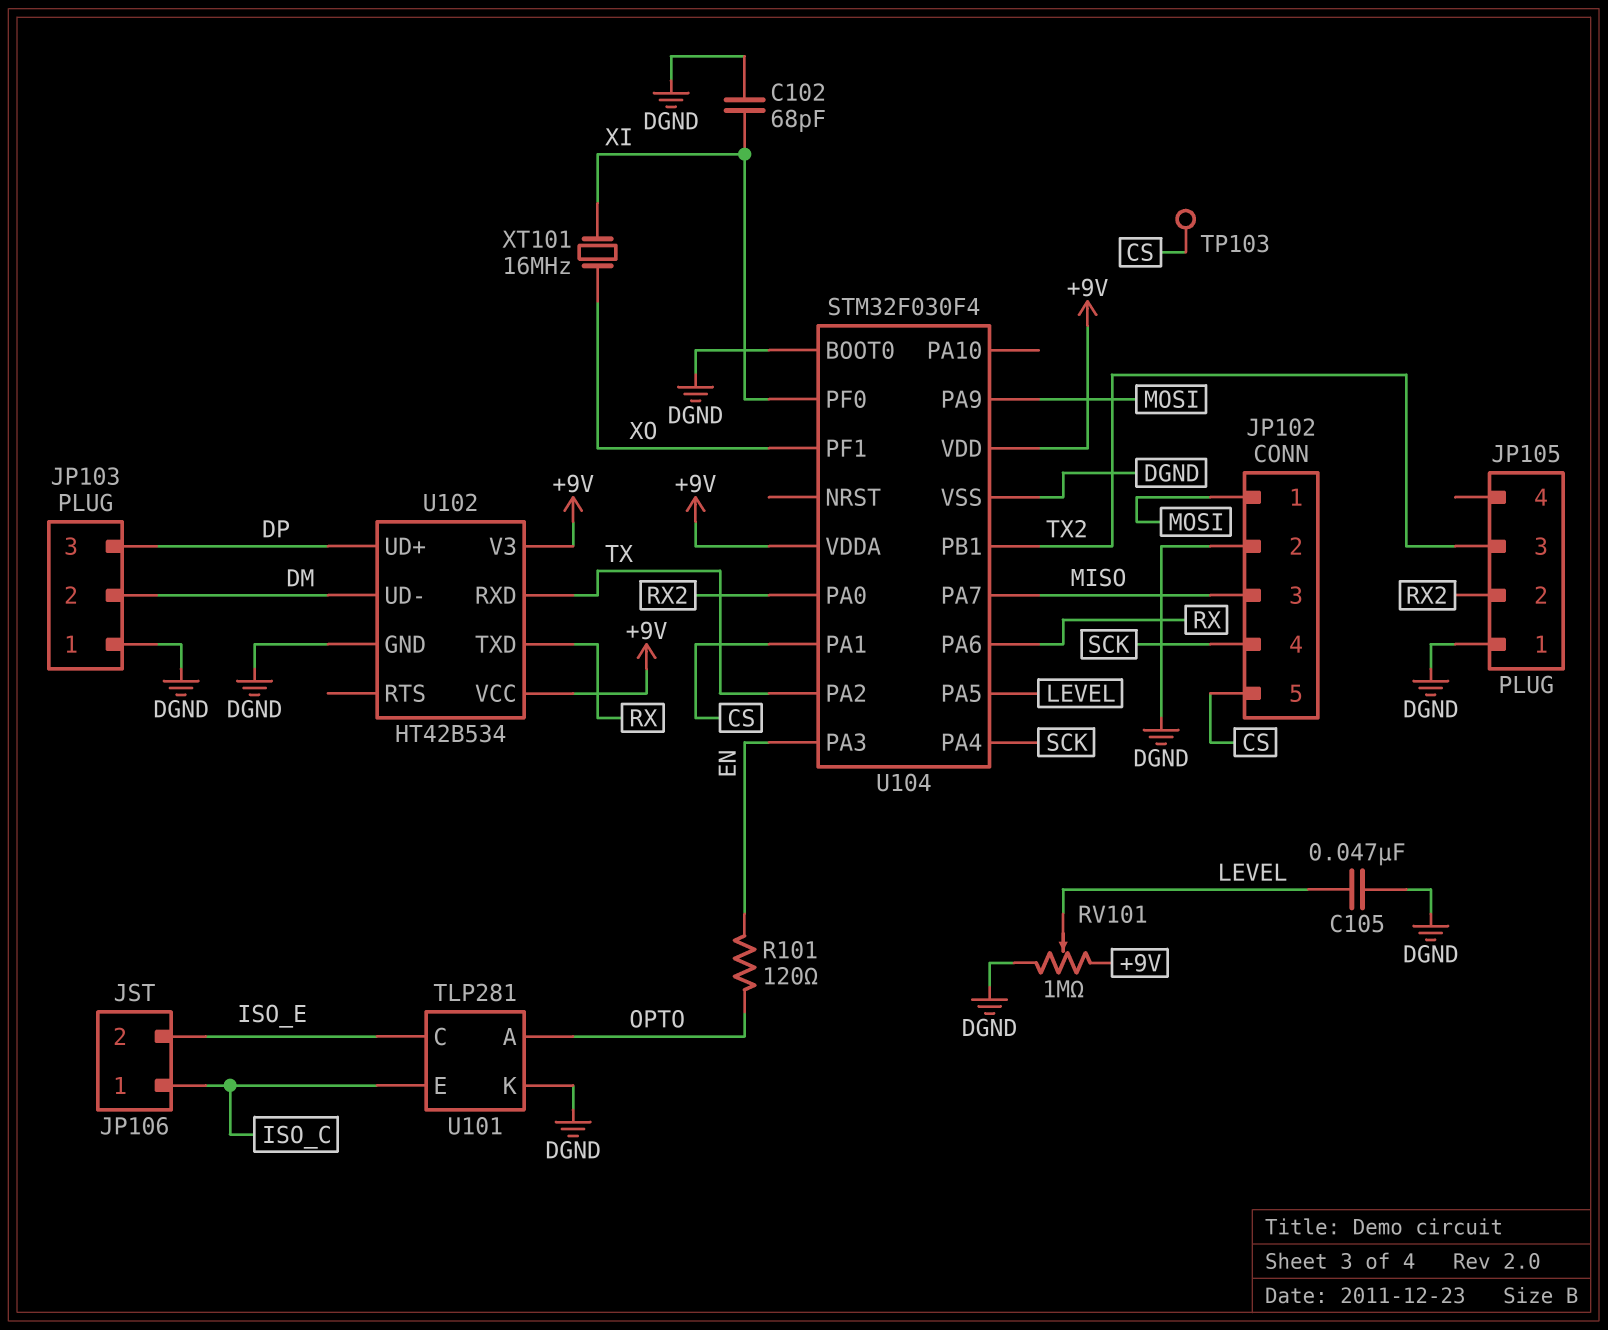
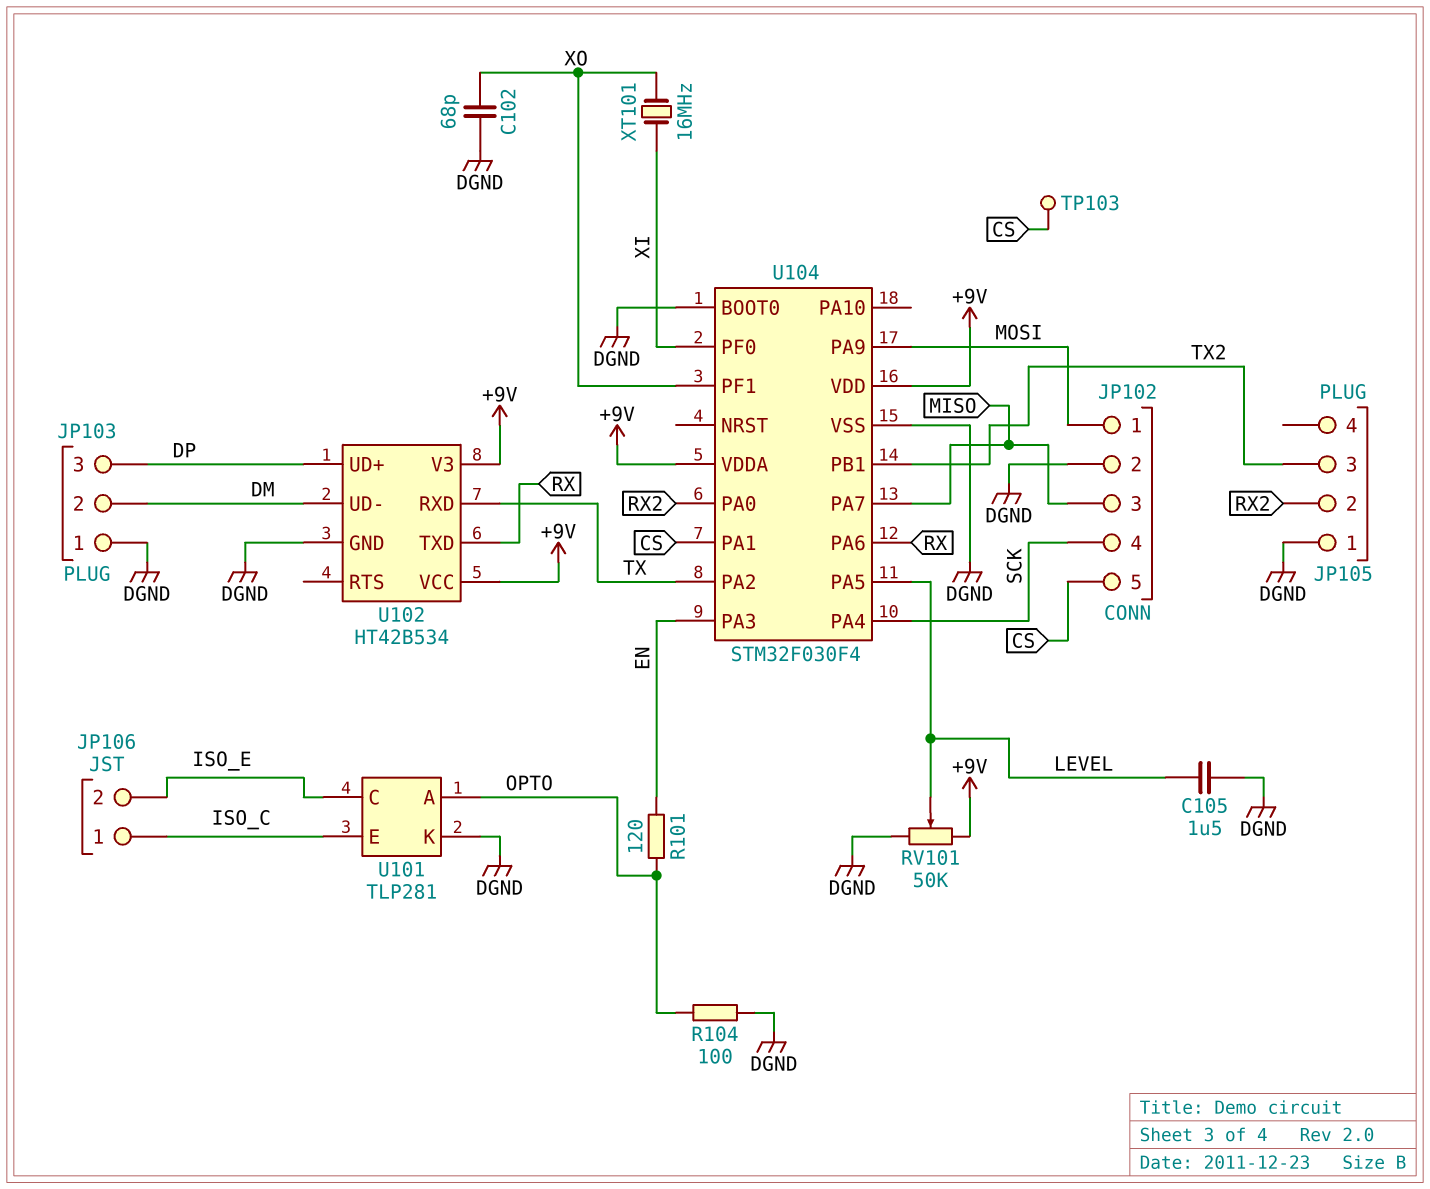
C102: 68pF (DGND, XI) -> 68pF (DGND, XO)
C105: 47nF (DGND, LEVEL) -> 1.5uF (DGND, LEVEL)
R104: none -> 100 (DGND, OPTO)
RV101: 1M (+9V, DGND, wiper LEVEL) -> 50k (+9V, DGND, wiper LEVEL)

